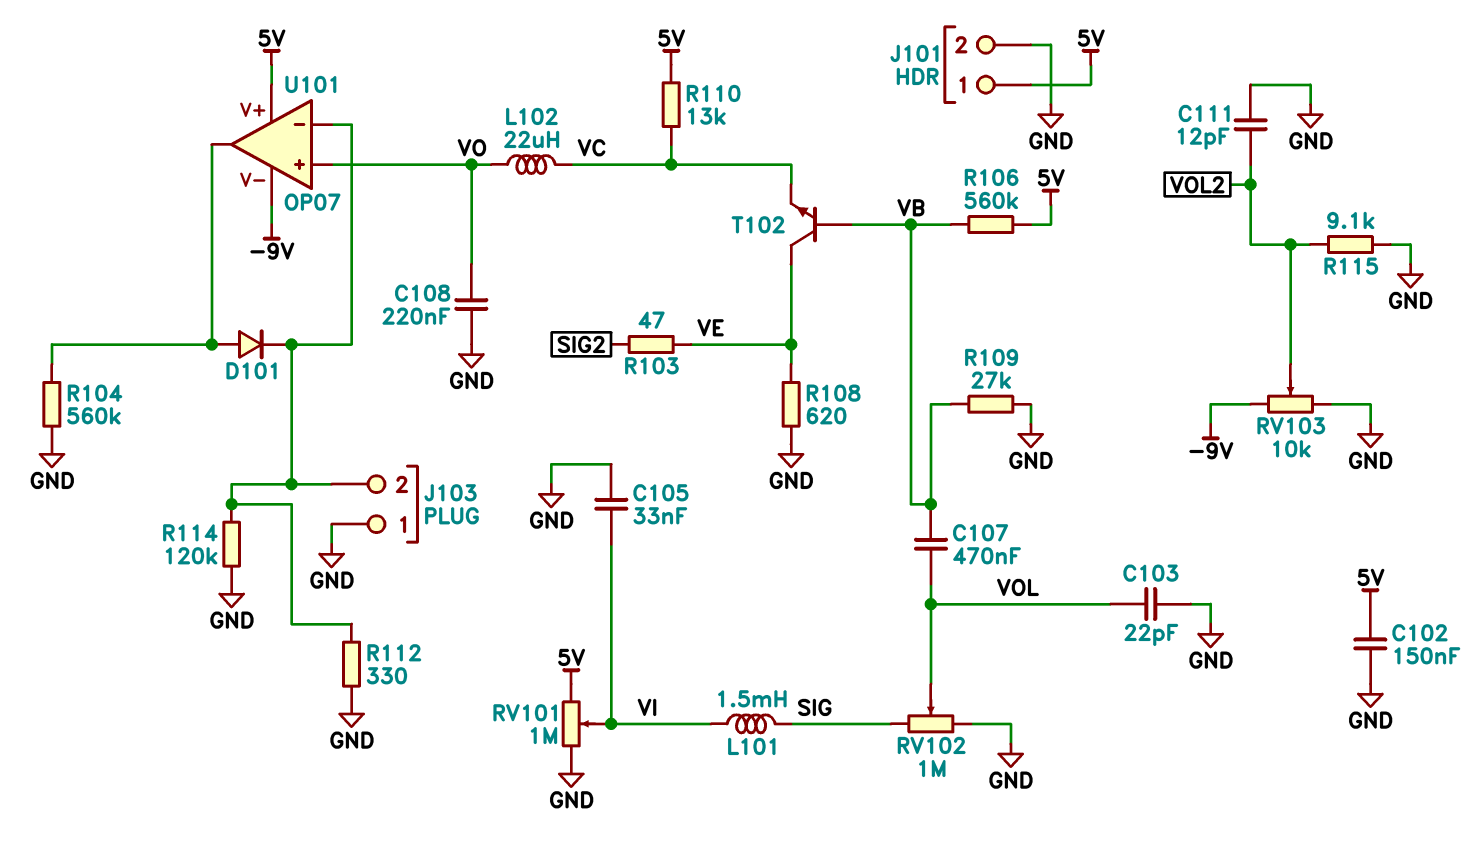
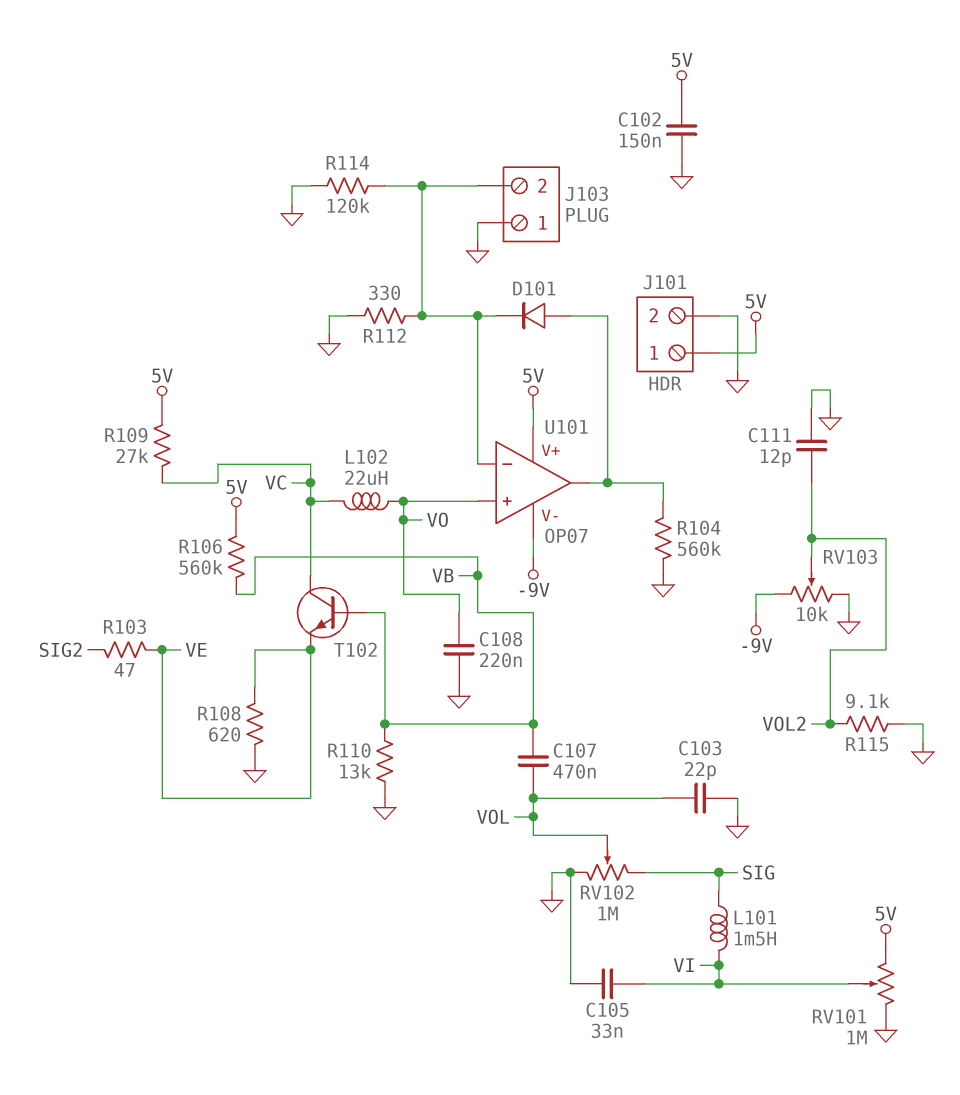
R109: 27k (GND, VB) -> 27k (5V, VC)
R110: 13k (5V, VC) -> 13k (GND, VB)
T102: NPN (B VB, C VE, E VC) -> NPN (B VB, C VC, E VE)

